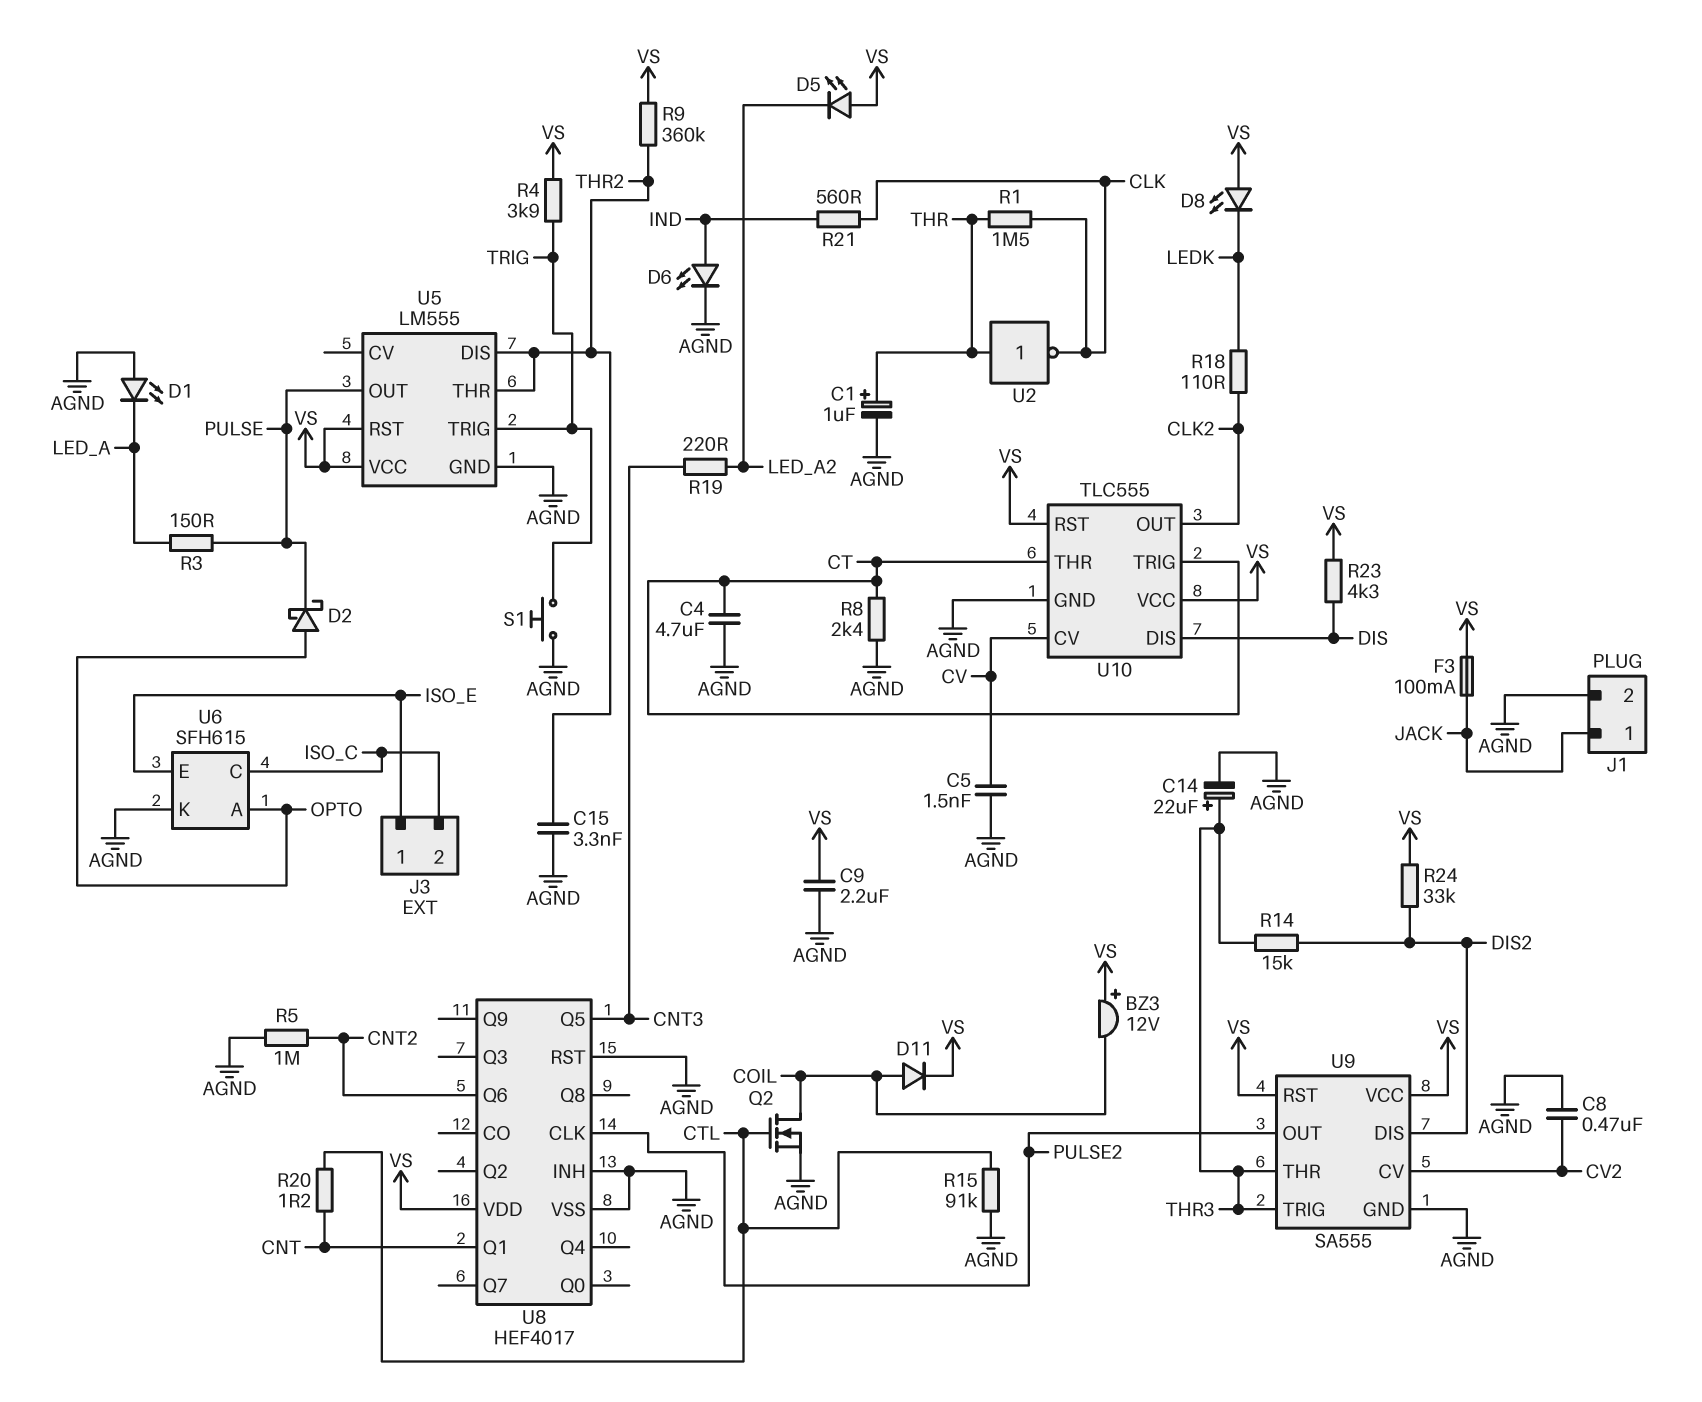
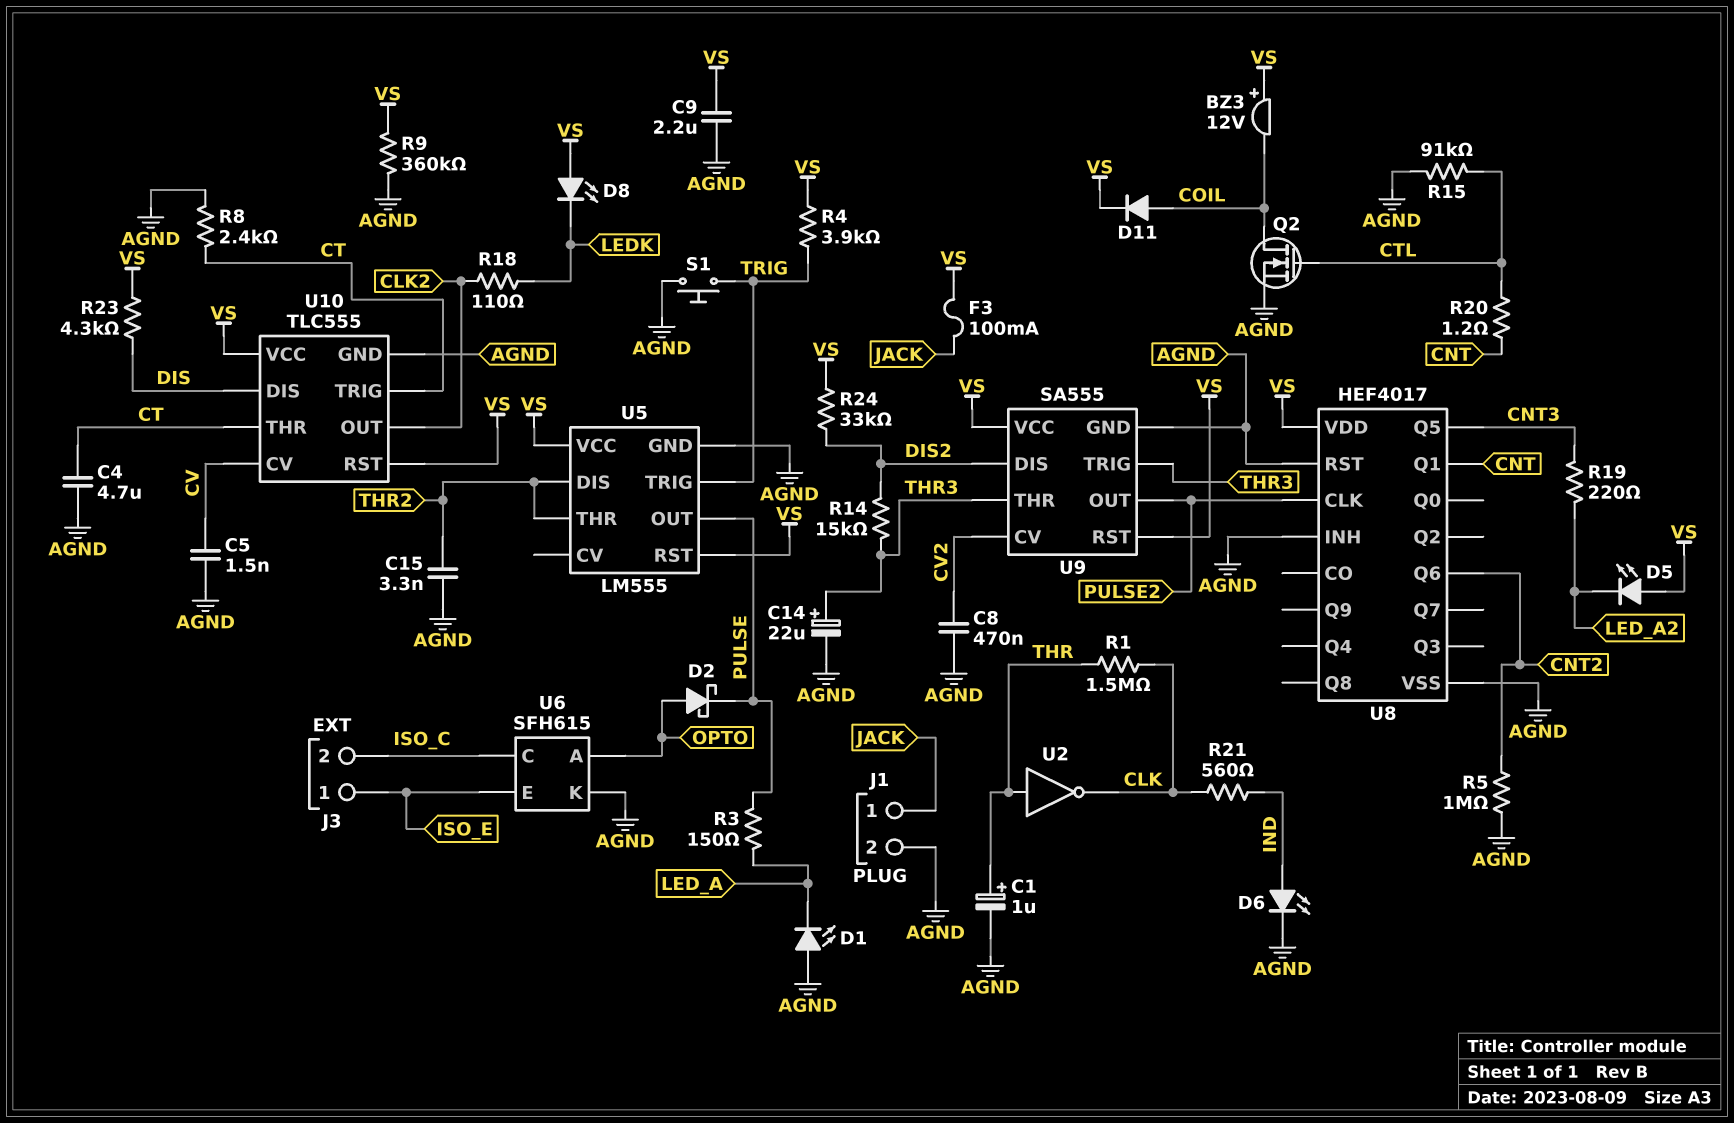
R9: 360k (THR2, VS) -> 360k (AGND, VS)

